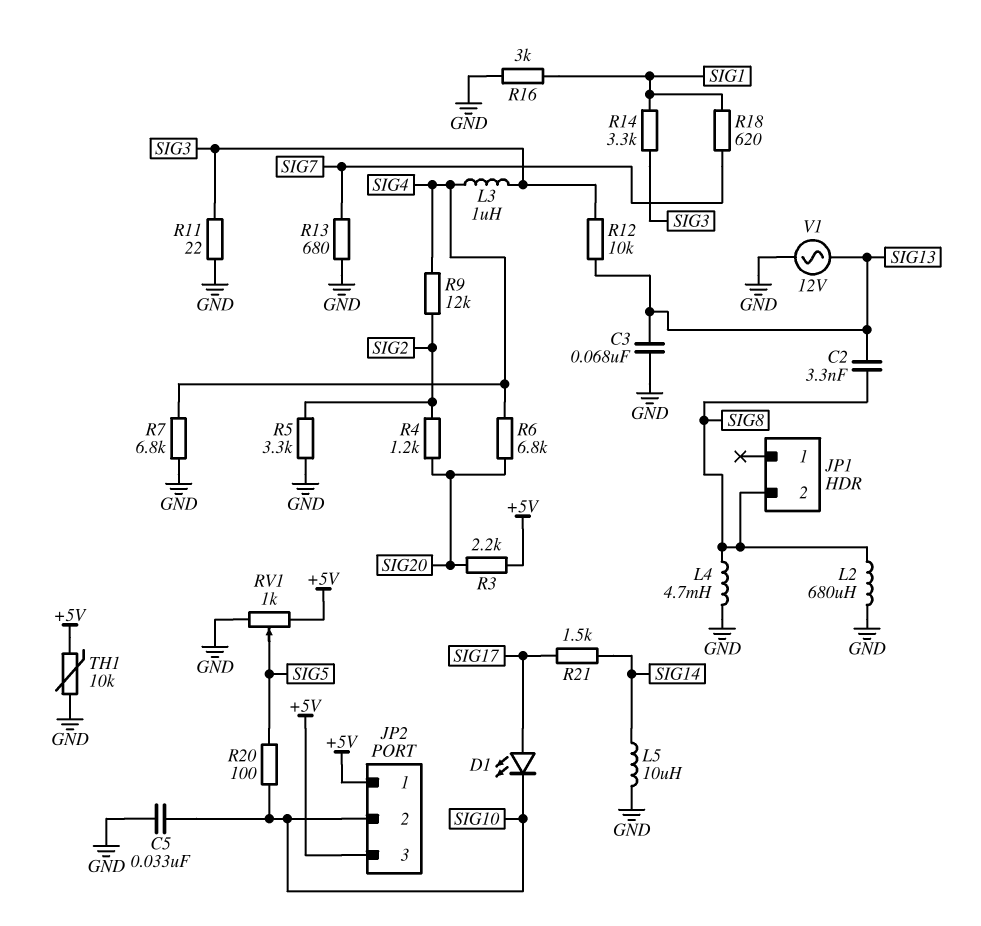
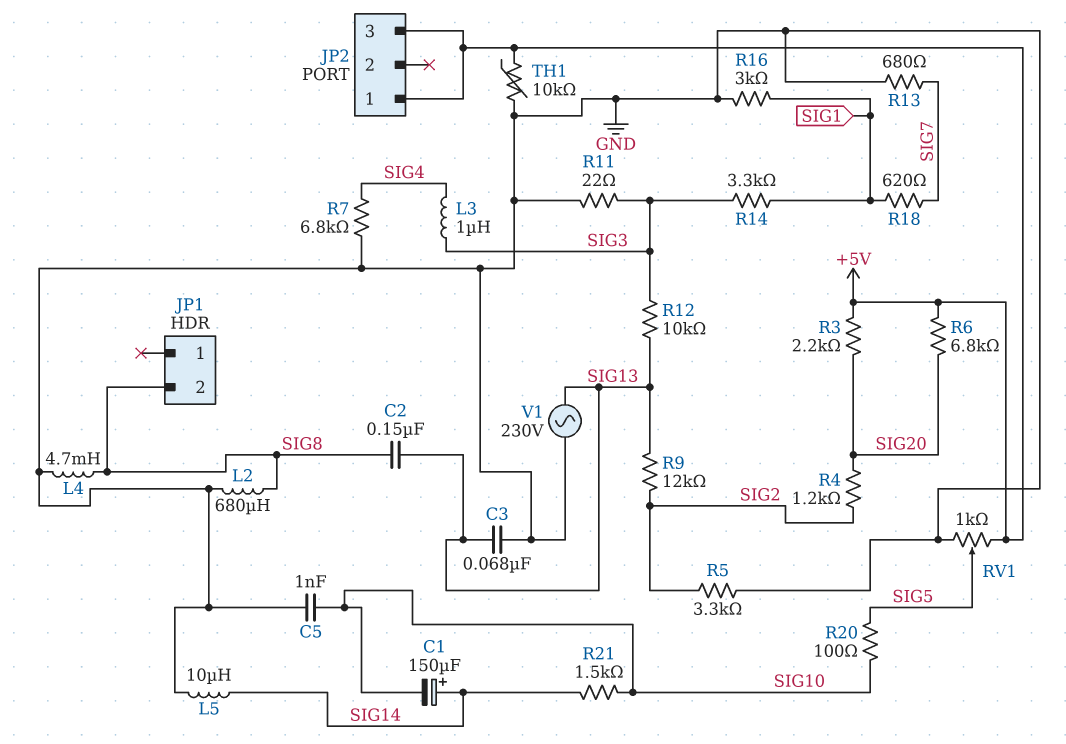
C1: none -> 150uF (plus SIG14, minus SIG10)
C2: 3.3nF (SIG8, SIG13) -> 150nF (SIG8, SIG13)
C5: 33nF (GND, SIG10) -> 1nF (GND, SIG10)
D1: LED (A SIG17, K SIG10) -> none
JP2 pin 2: SIG10 -> none
R6: 6.8k (SIG4, SIG20) -> 6.8k (+5V, SIG20)
R9: 12k (SIG2, SIG4) -> 12k (SIG2, SIG13)
R21: 1.5k (SIG14, SIG17) -> 1.5k (SIG10, SIG14)
V1: AC 12V (GND, SIG13) -> AC 230V (GND, SIG13)

